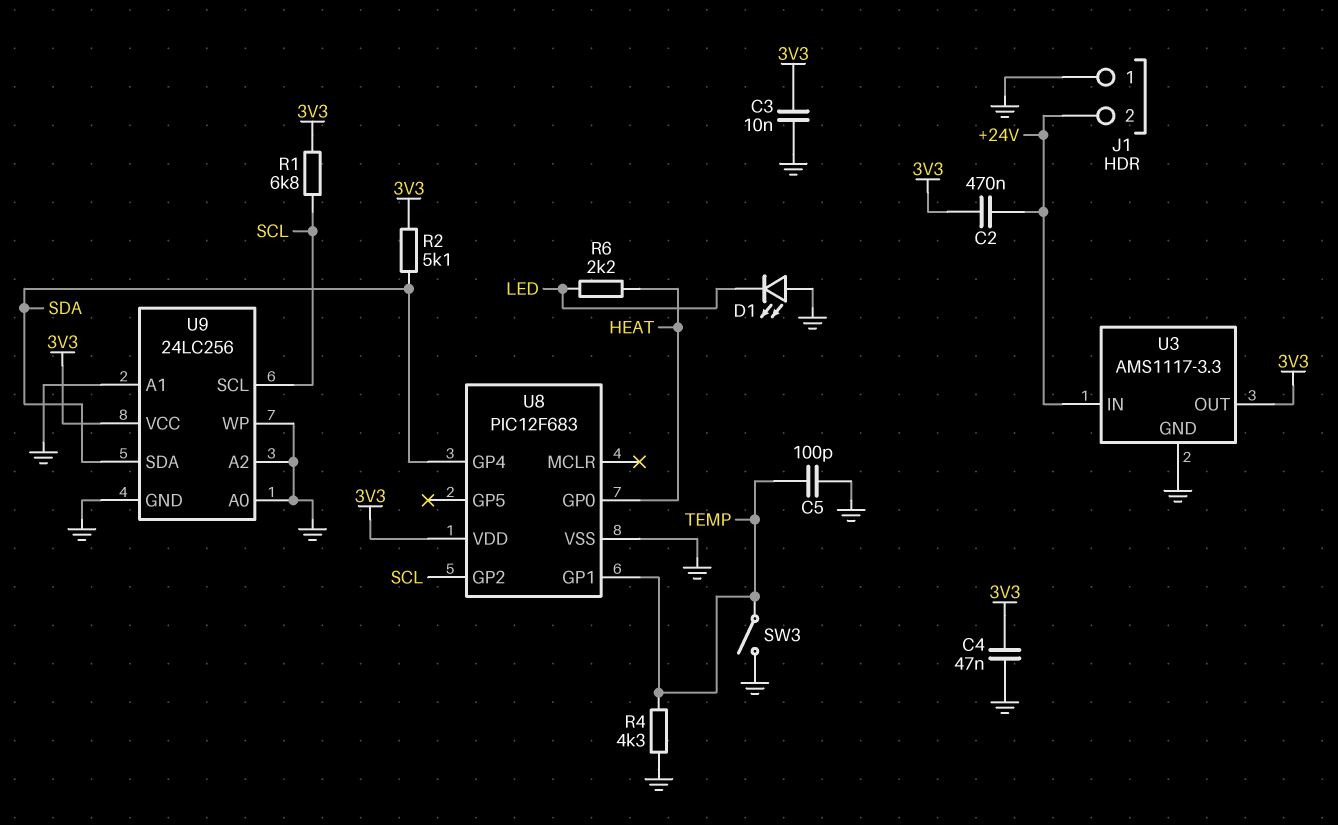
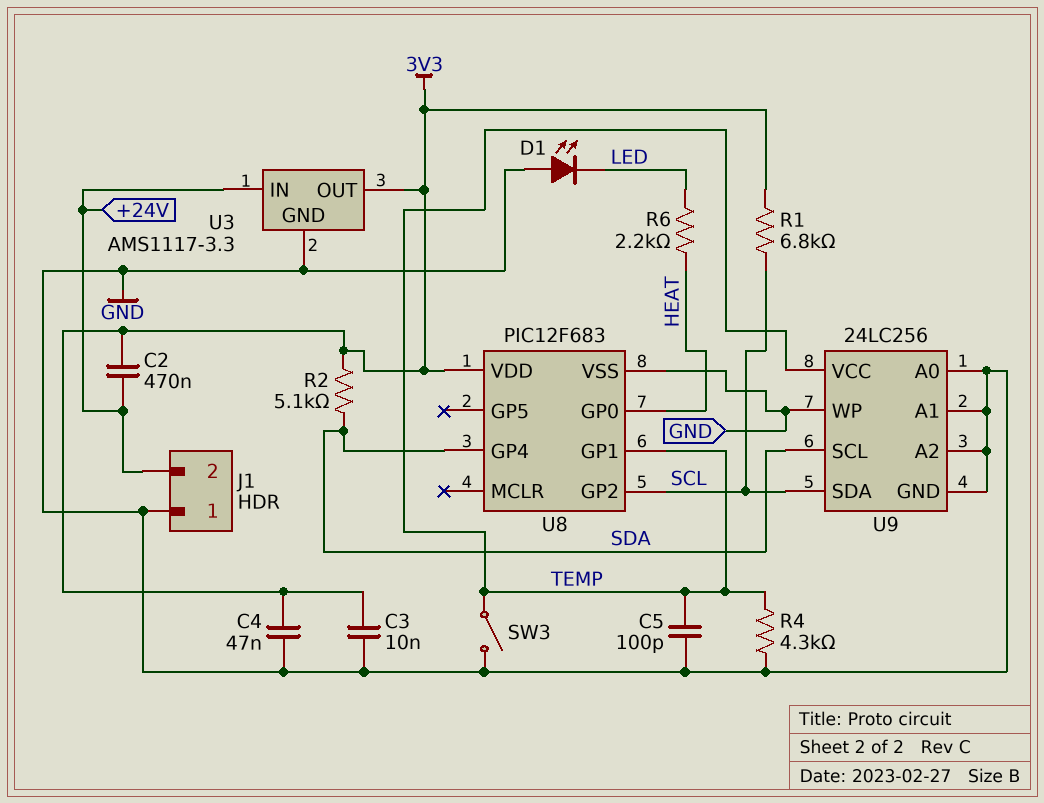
U9 pin SCL: SCL -> SDA
U9 pin SDA: SDA -> SCL
U9 pin VCC: 3V3 -> TEMP

